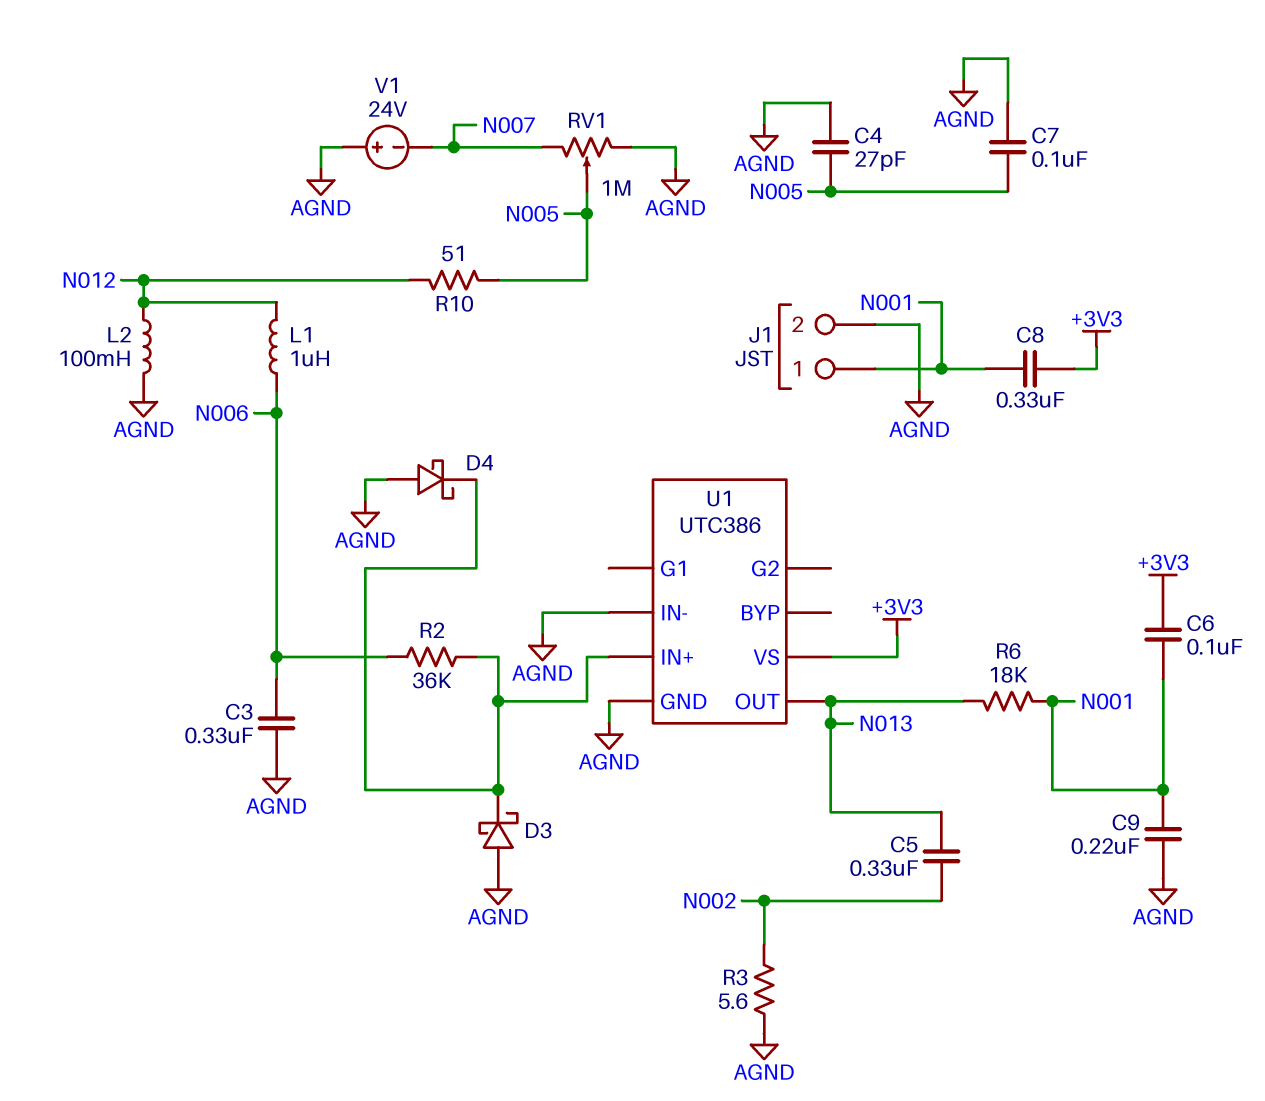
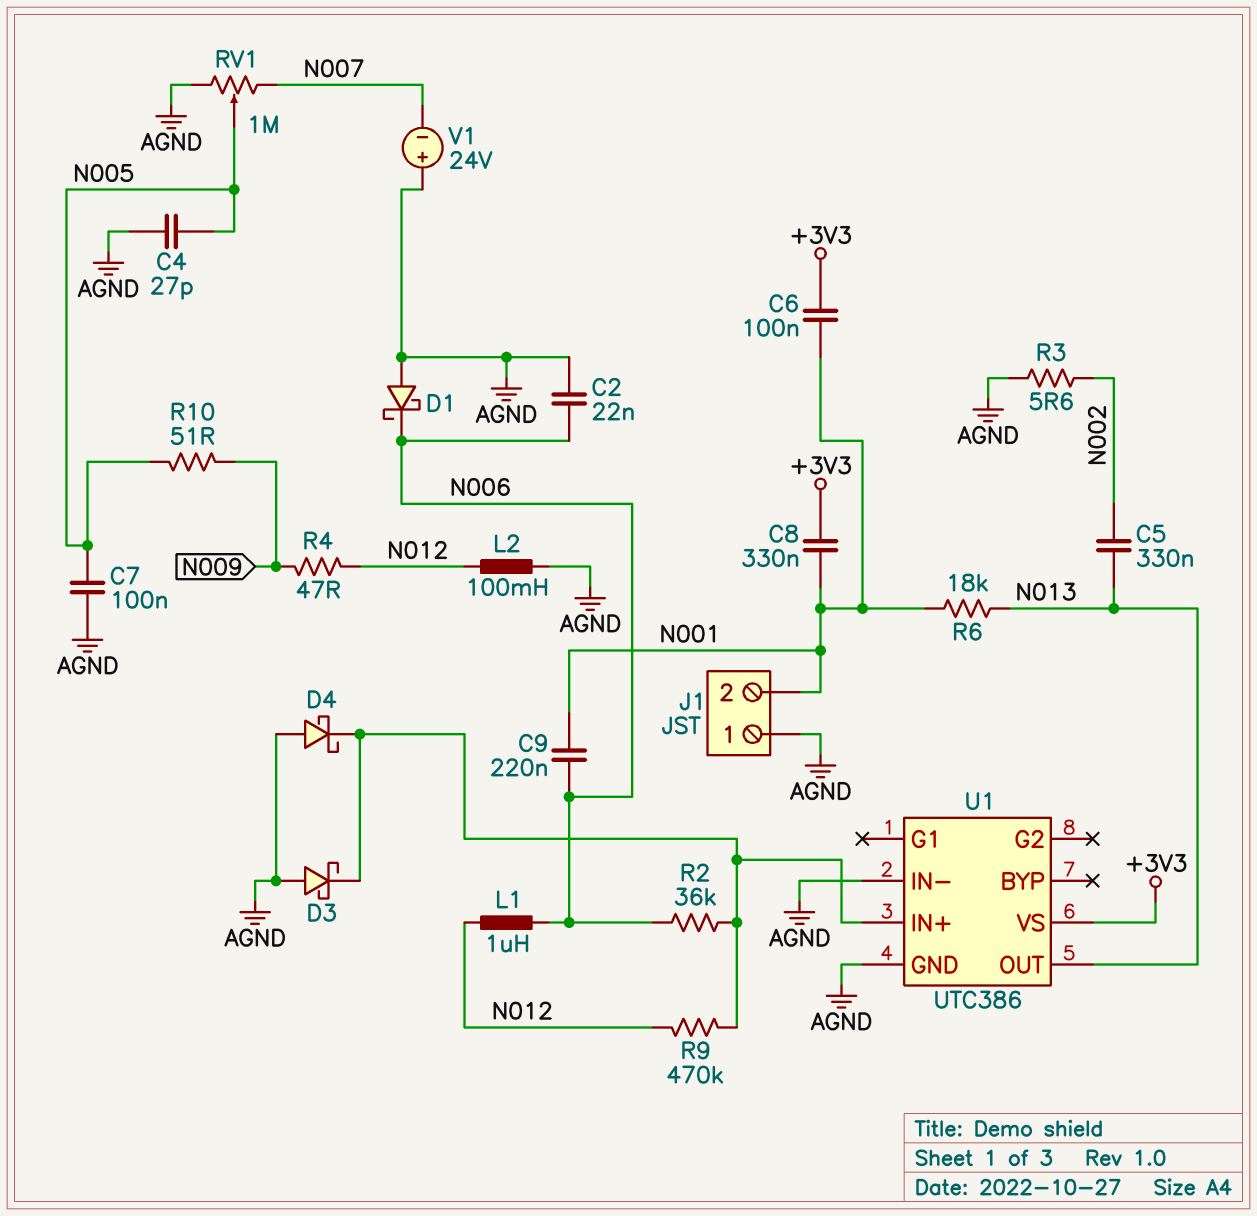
C2: none -> 22nF (AGND, N006)
C3: 330nF (AGND, N006) -> none
C9: 220nF (AGND, N001) -> 220nF (N001, N006)
D1: none -> schottky (A AGND, K N006)
J1 pin 1: N001 -> AGND
J1 pin 2: AGND -> N001
R4: none -> 47 (N009, N012)
R9: none -> 470k (N012, U1/IN+)
R10: 51 (N005, N012) -> 51 (N005, N009)

